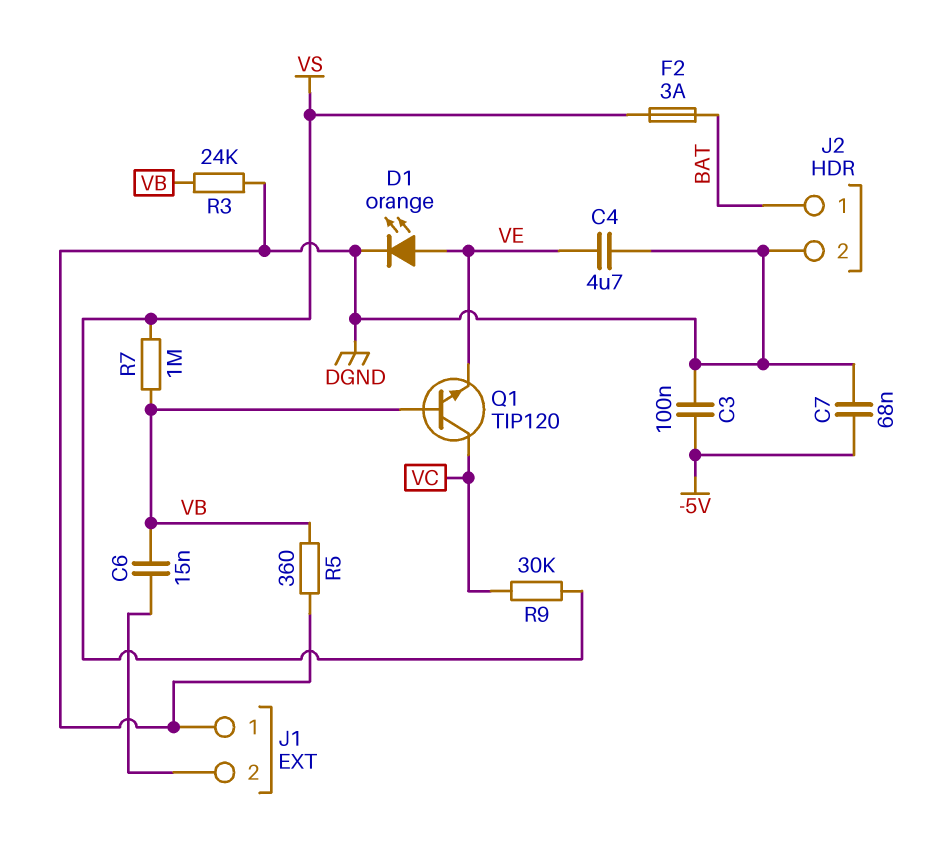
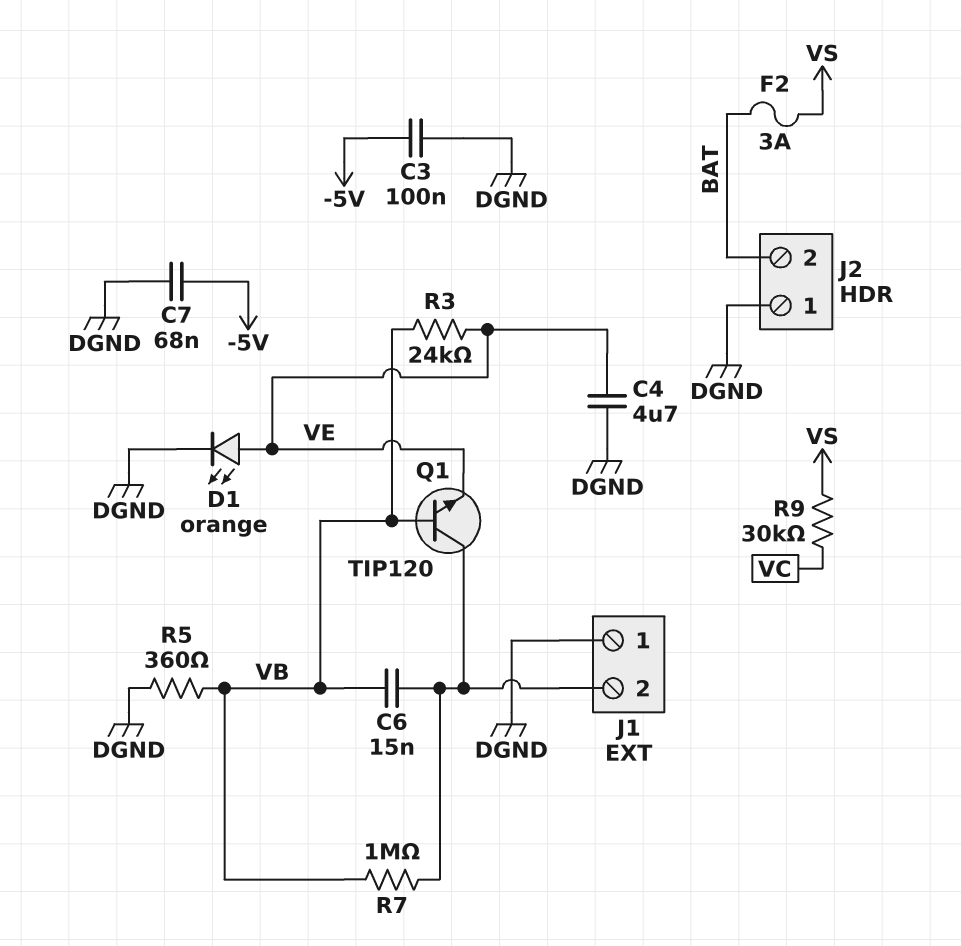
J2 pin 1: BAT -> DGND
J2 pin 2: DGND -> BAT
Q1: NPN TIP120 (B VB, C VC, E VE) -> NPN TIP120 (B VB, C J1/2, E VE)
R3: 24k (DGND, VB) -> 24k (VB, VE)
R7: 1M (VB, VS) -> 1M (J1/2, VB)

